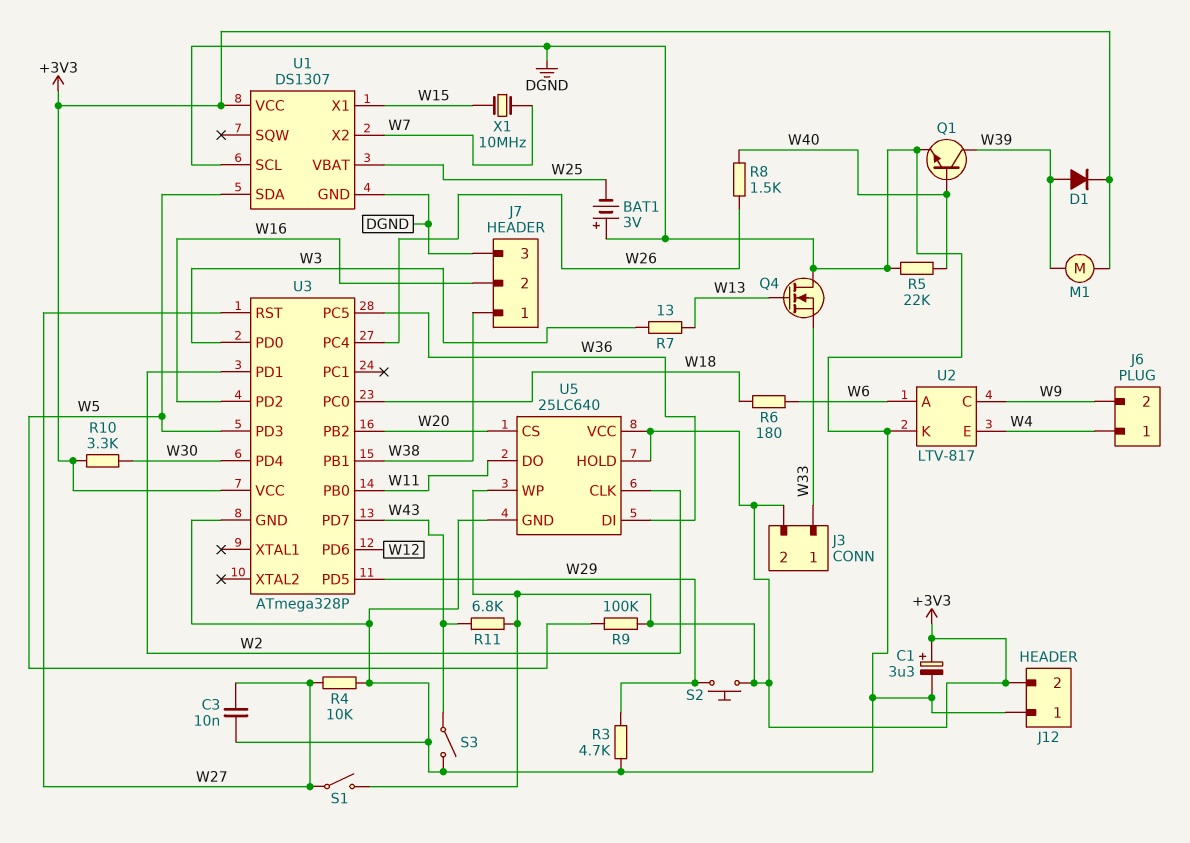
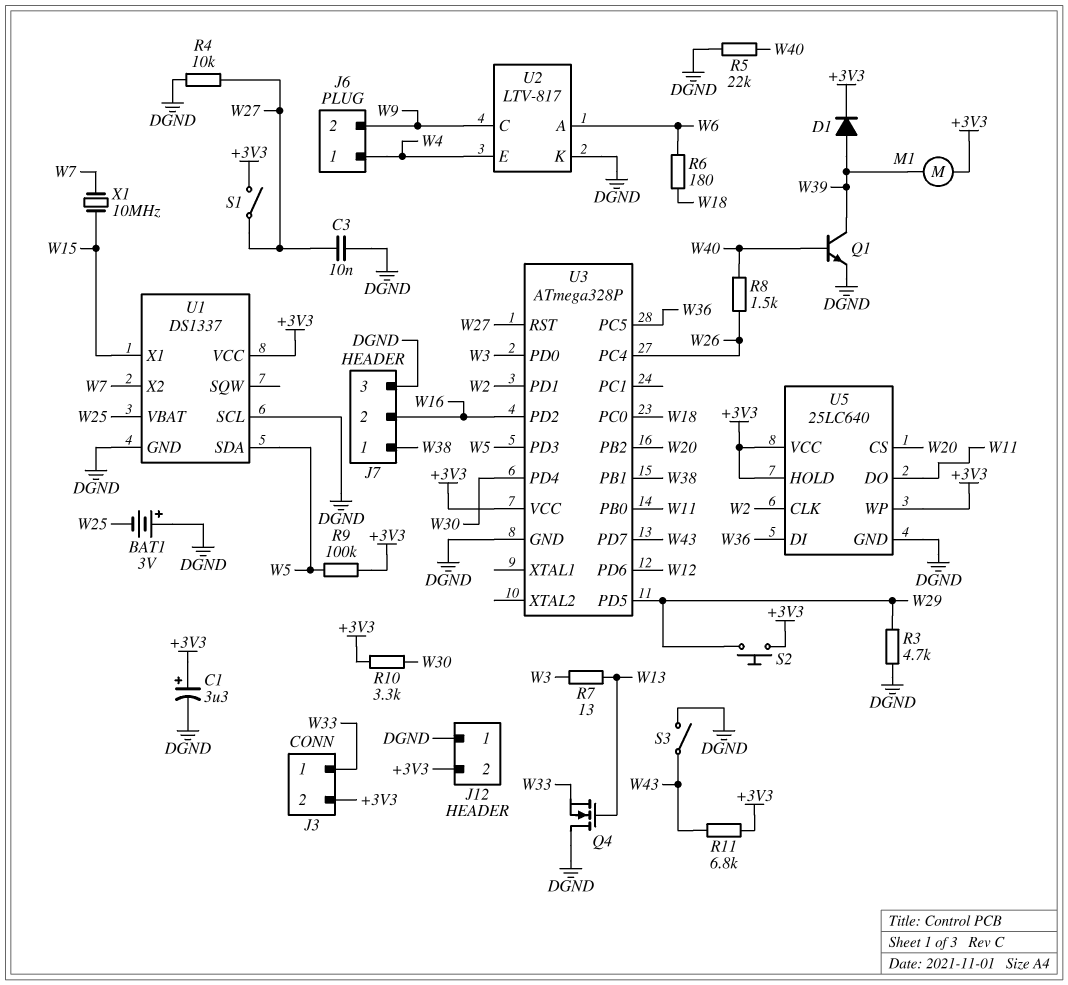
U1: DS1307 -> DS1337

